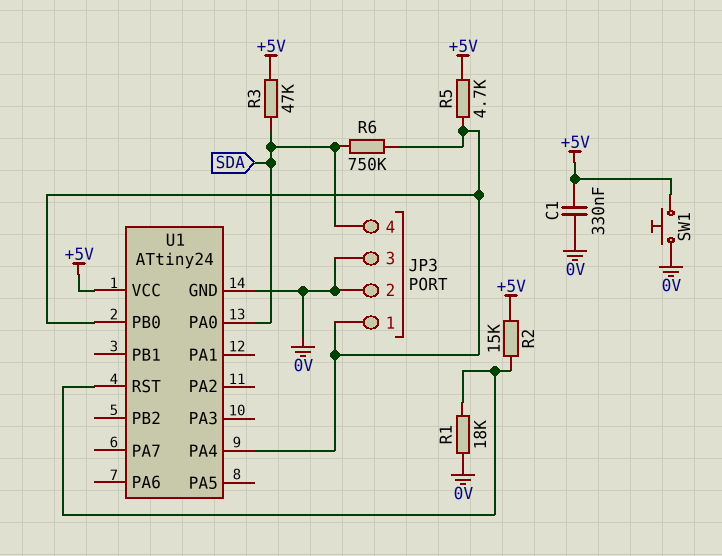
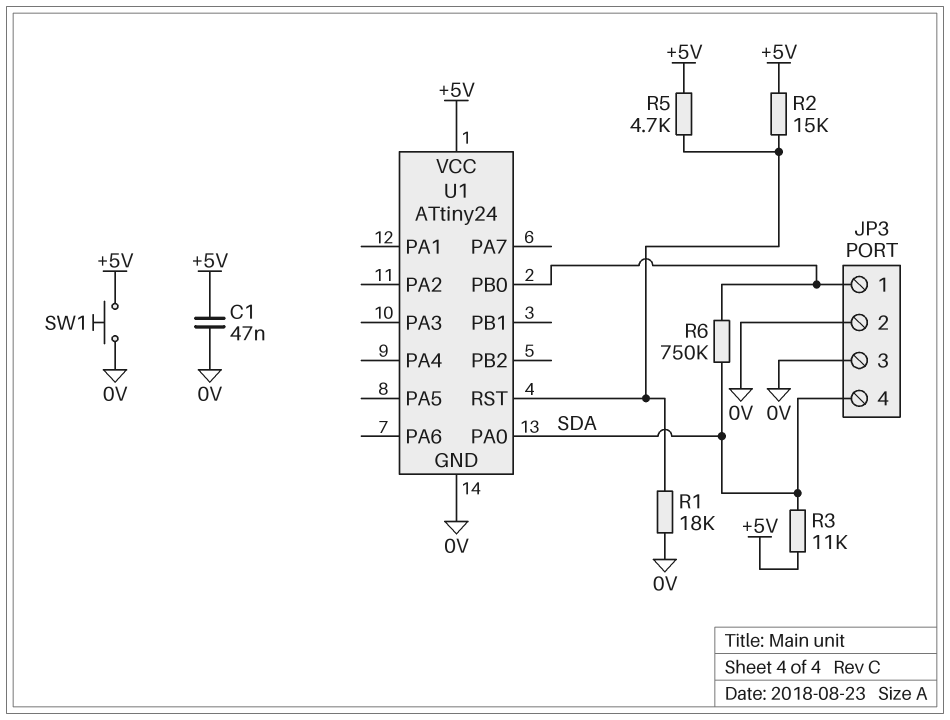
C1: 330nF (+5V, 0V) -> 47nF (+5V, 0V)
R3: 47k (+5V, SDA) -> 11k (+5V, SDA)
R5: 4.7k (+5V, JP3/1) -> 4.7k (+5V, U1/RST)
U1 pin PA4: JP3/1 -> none

